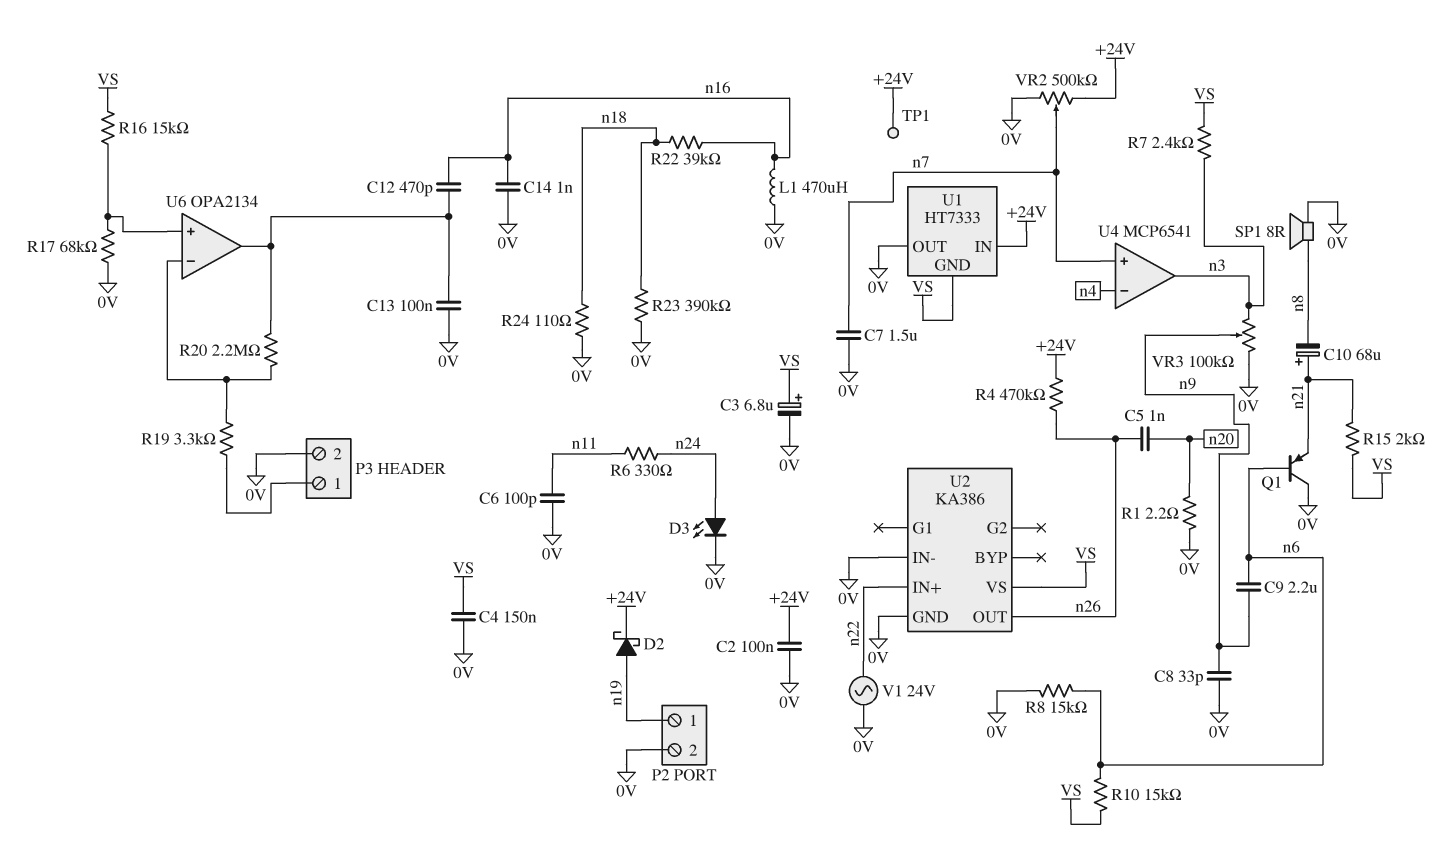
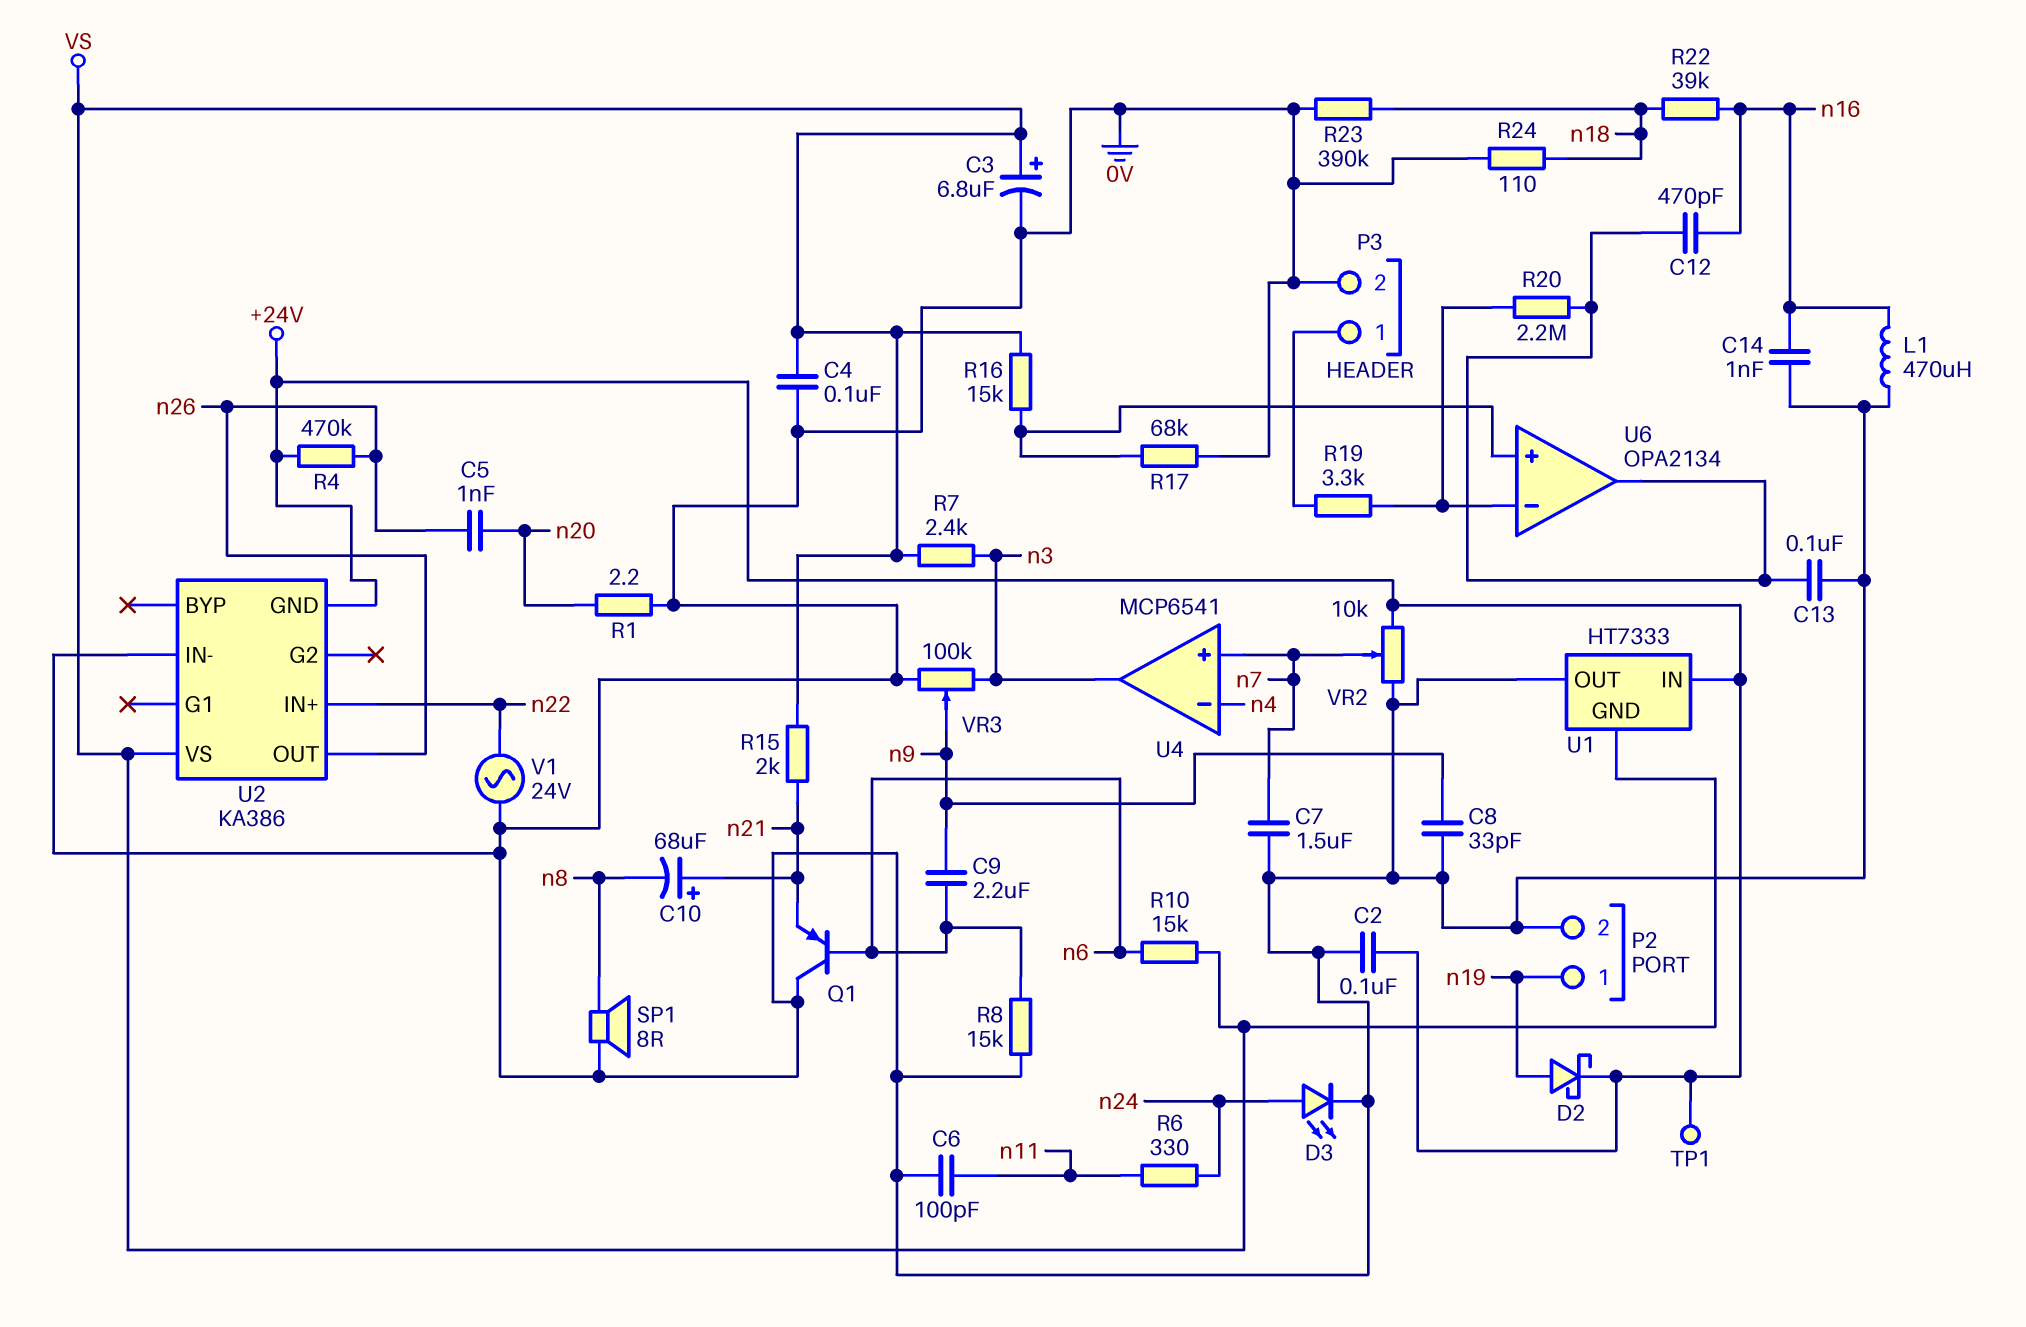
C4: 150nF (0V, VS) -> 100nF (0V, VS)
U2 pin GND: 0V -> +24V
VR2: 500k (+24V, 0V, wiper n7) -> 10k (+24V, 0V, wiper n7)

